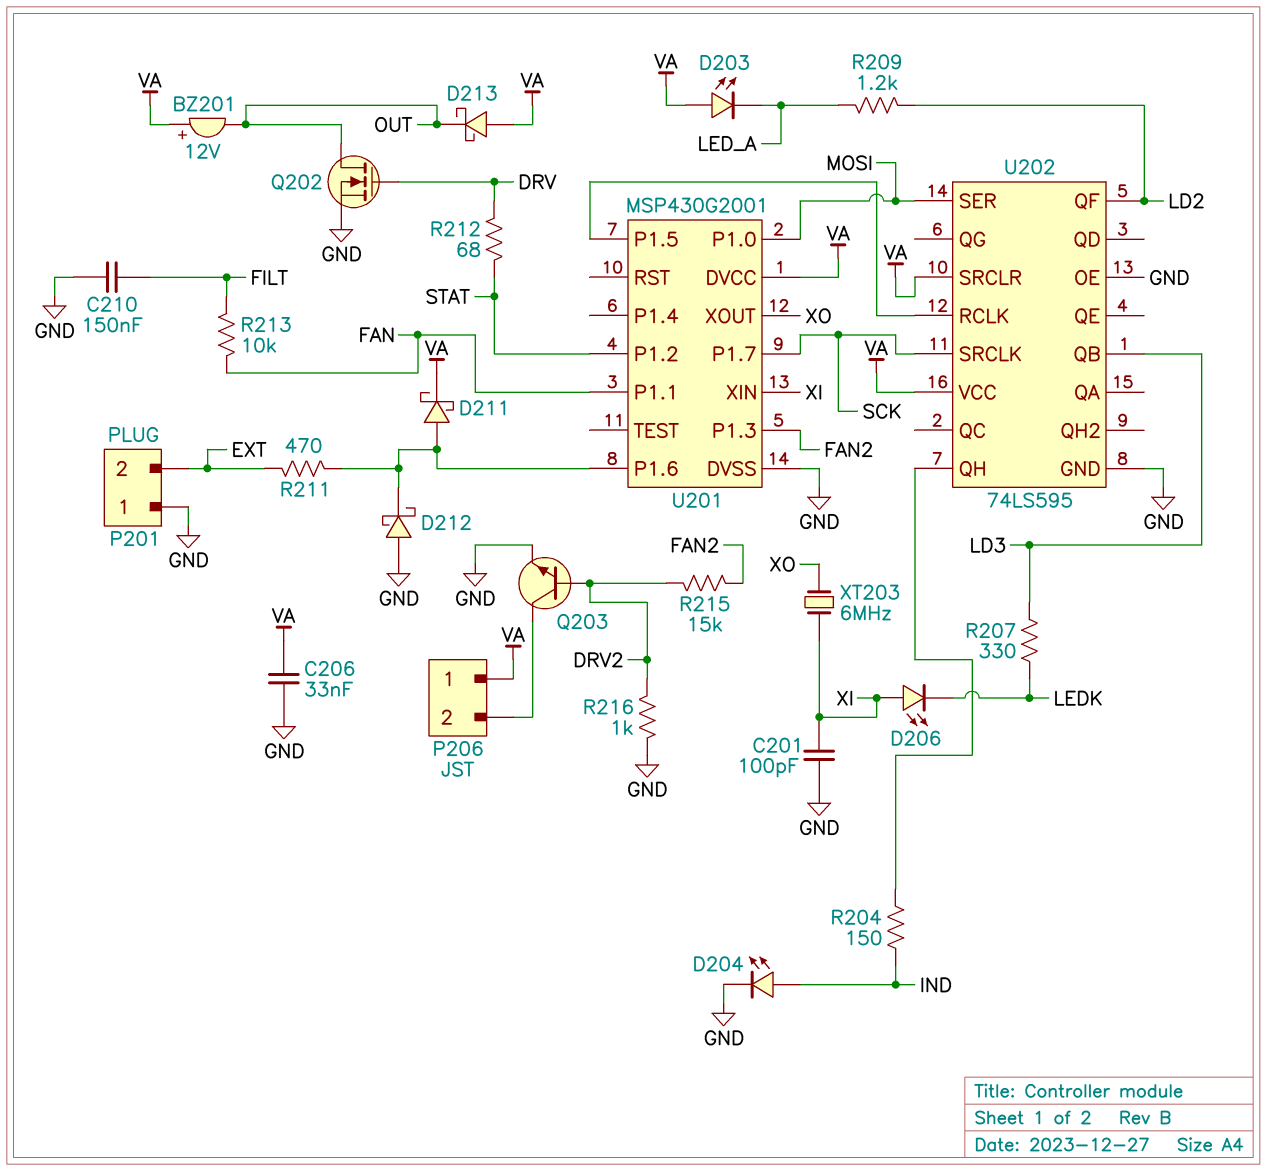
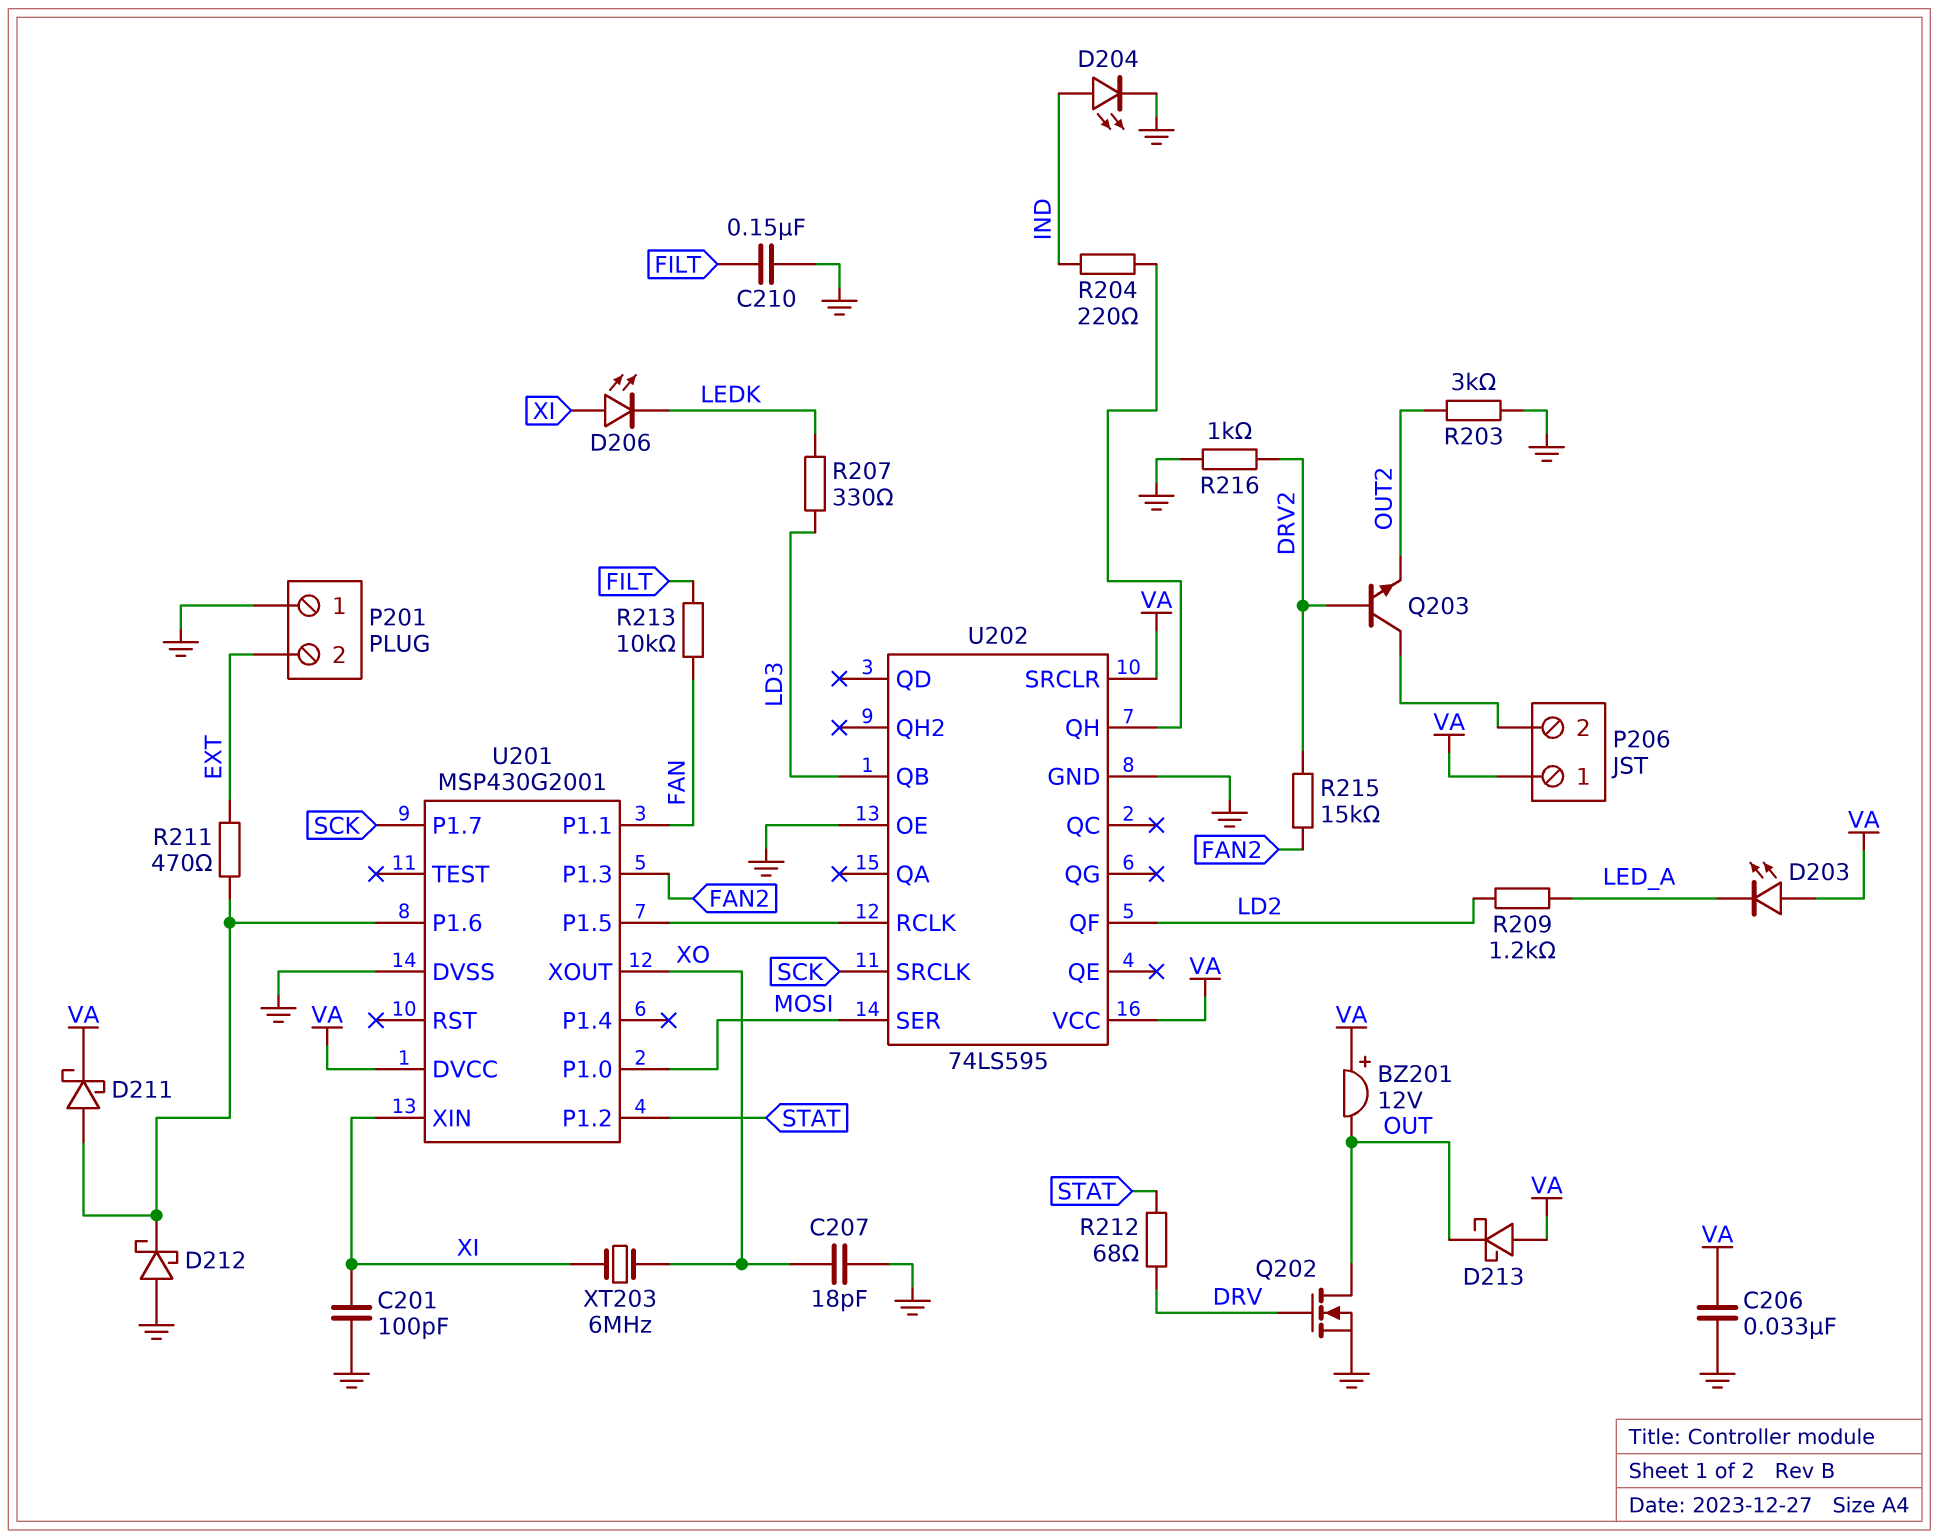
C207: none -> 18pF (GND, XO)
Q203: NPN (B DRV2, C P206/2, E GND) -> NPN (B DRV2, C P206/2, E OUT2)
R203: none -> 3k (GND, OUT2)
R204: 150 (IND, U202/QH) -> 220 (IND, U202/QH)

